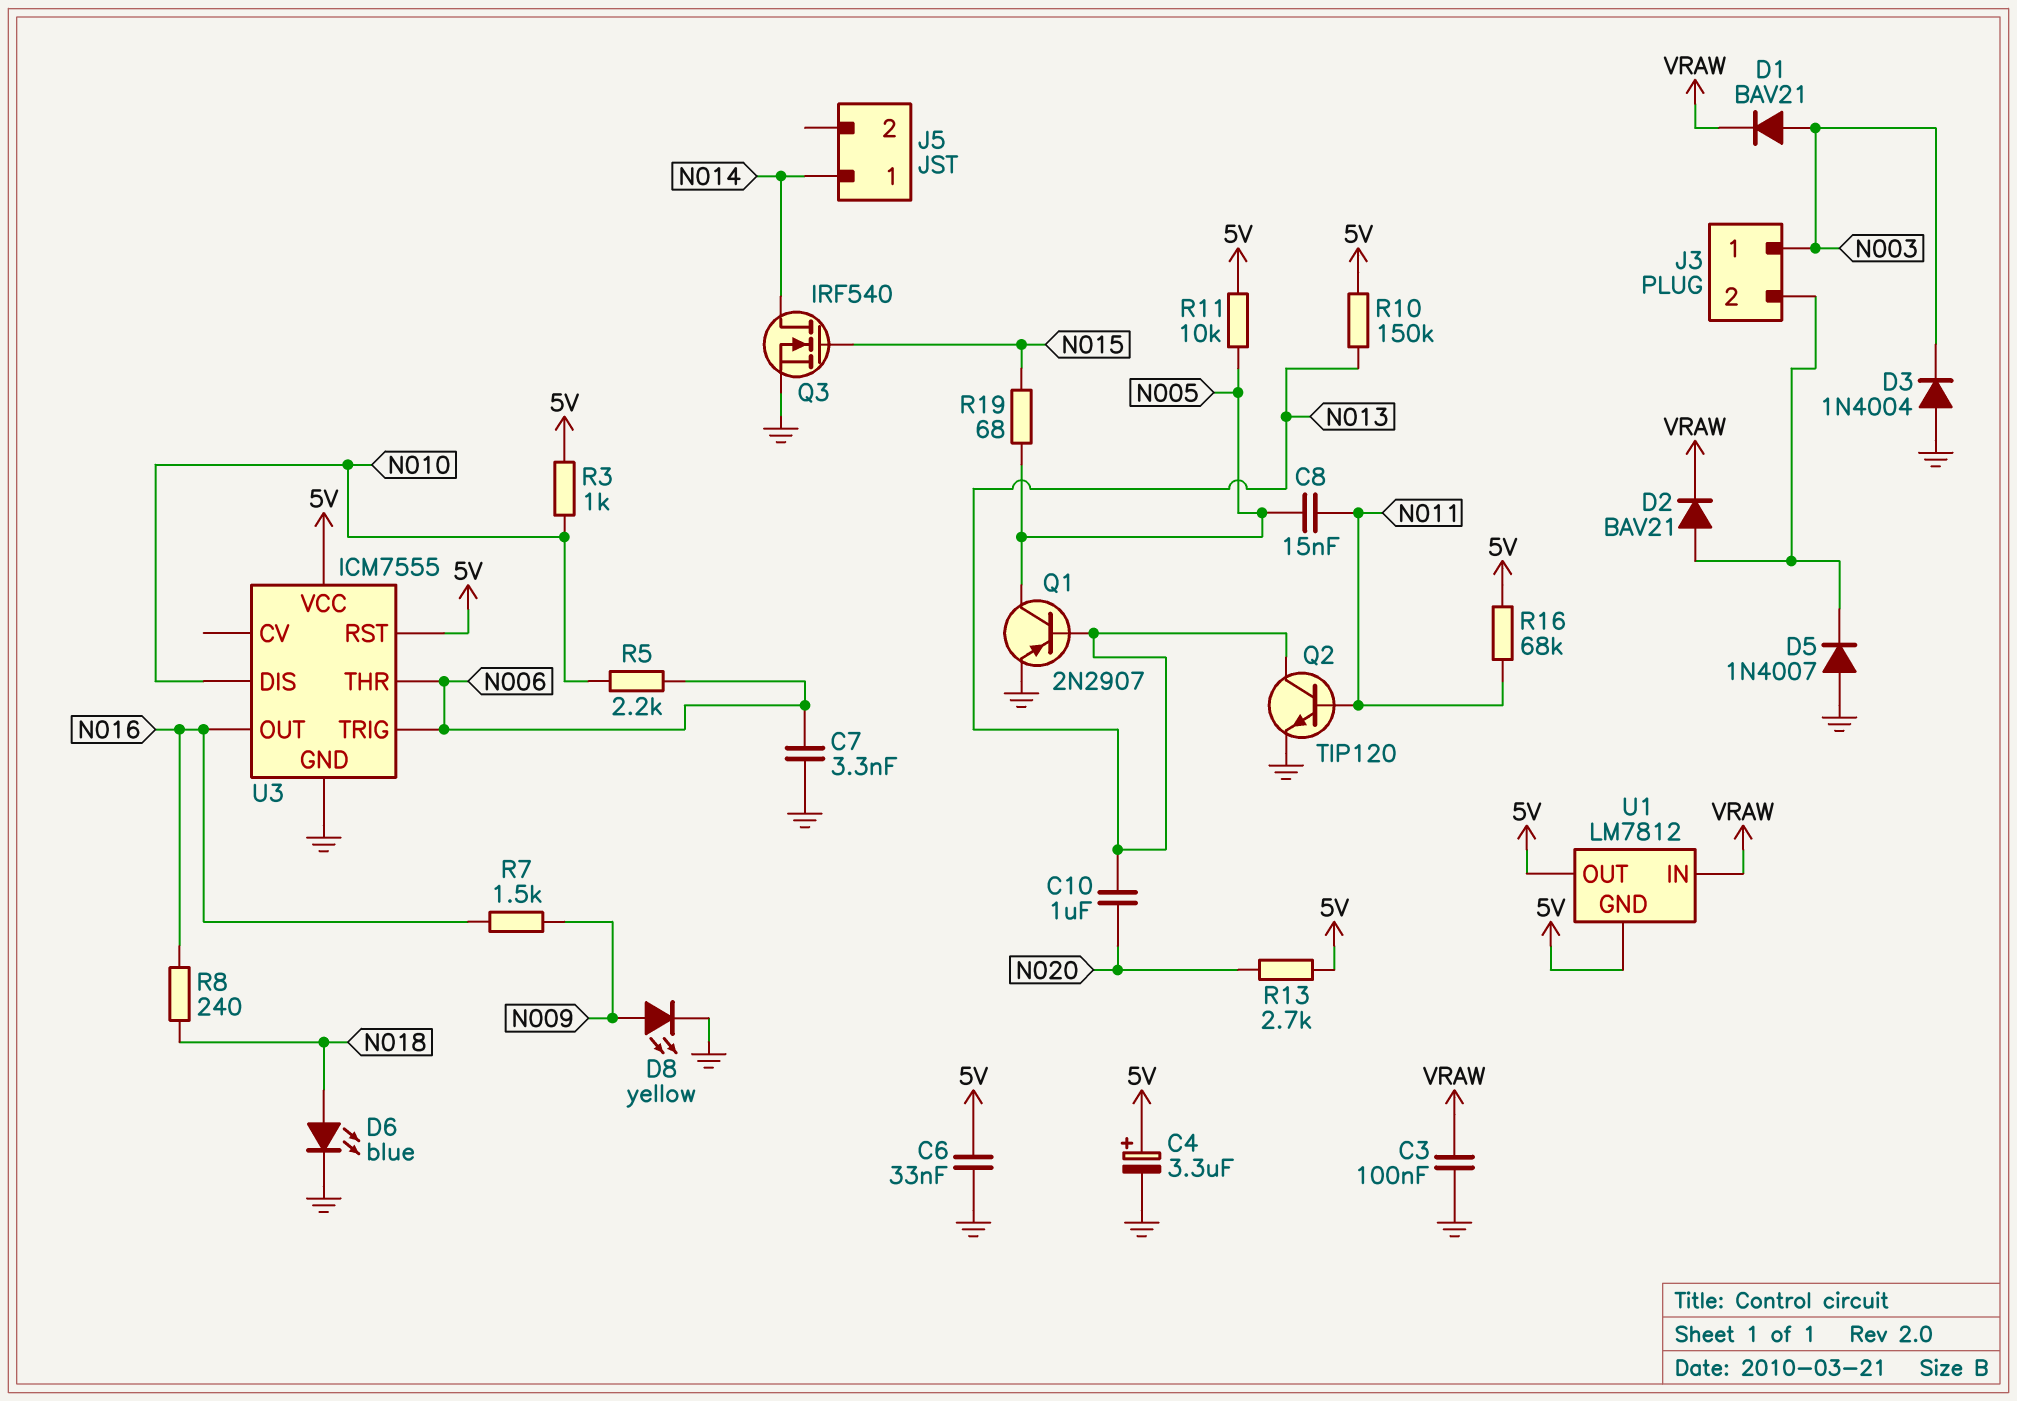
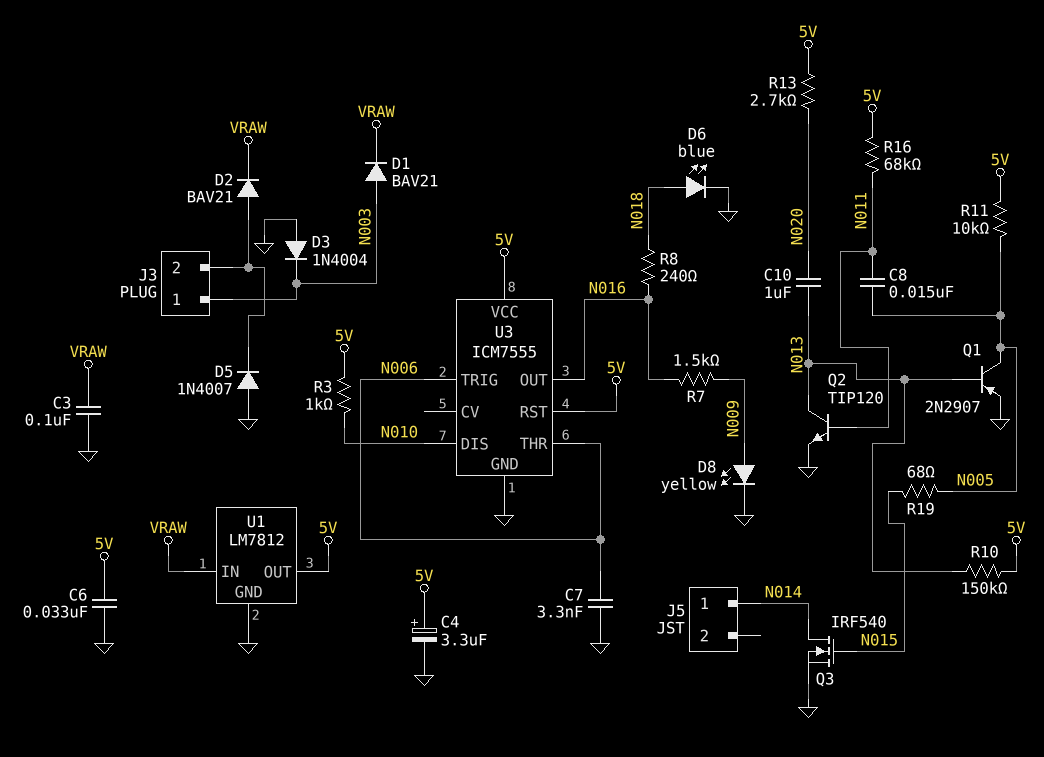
R5: 2.2k (N006, N010) -> none
U1 pin GND: 5V -> GND

